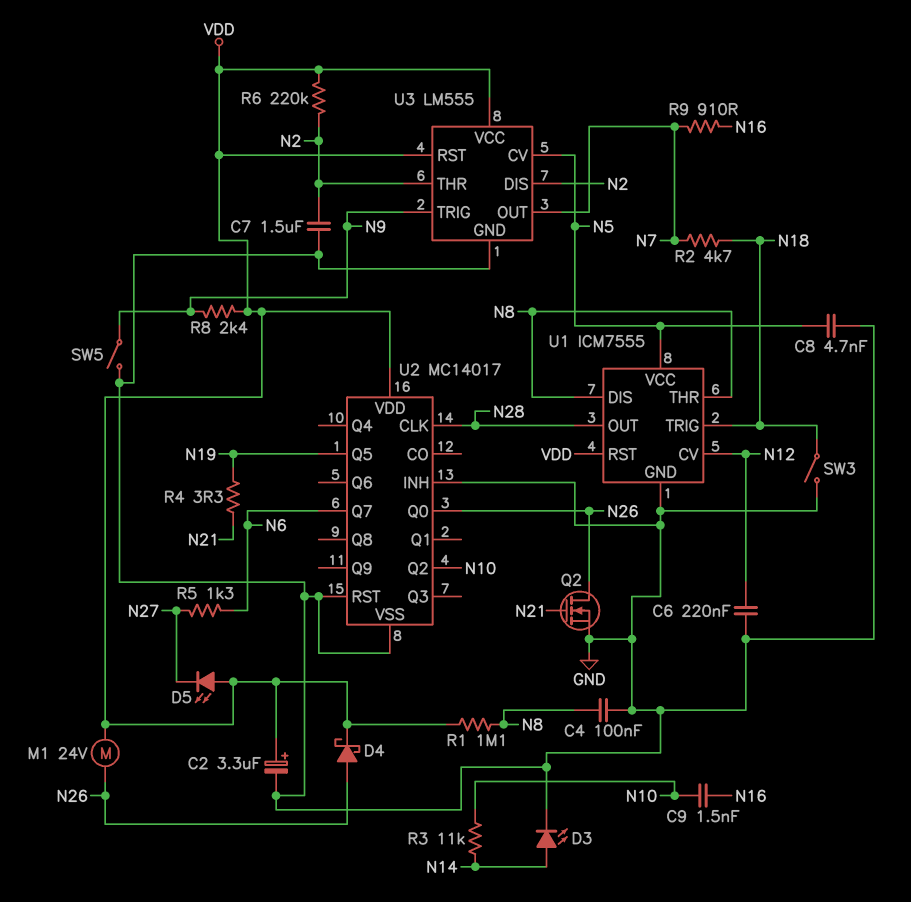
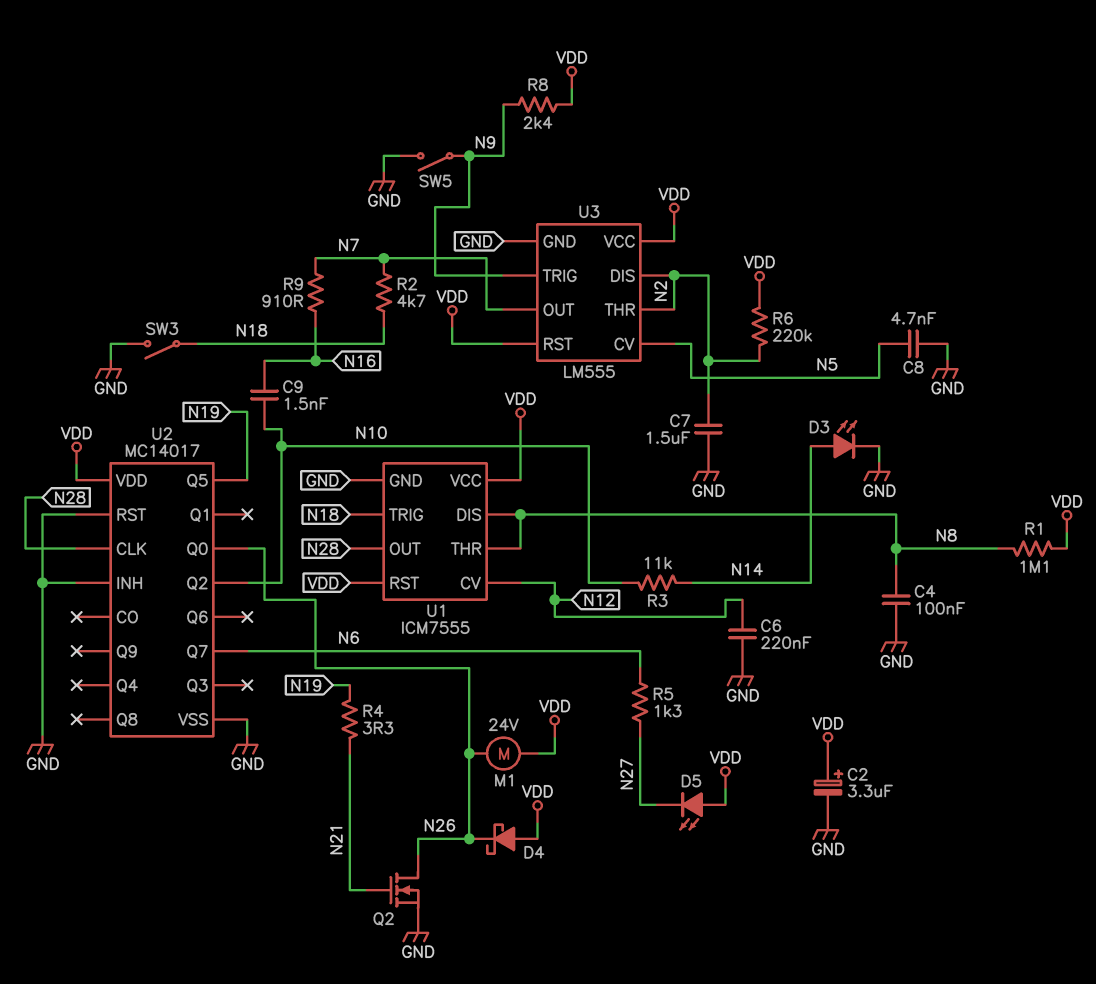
D4: schottky (A N26, K VDD) -> schottky (A VDD, K N26)
U1 pin VCC: N5 -> VDD

